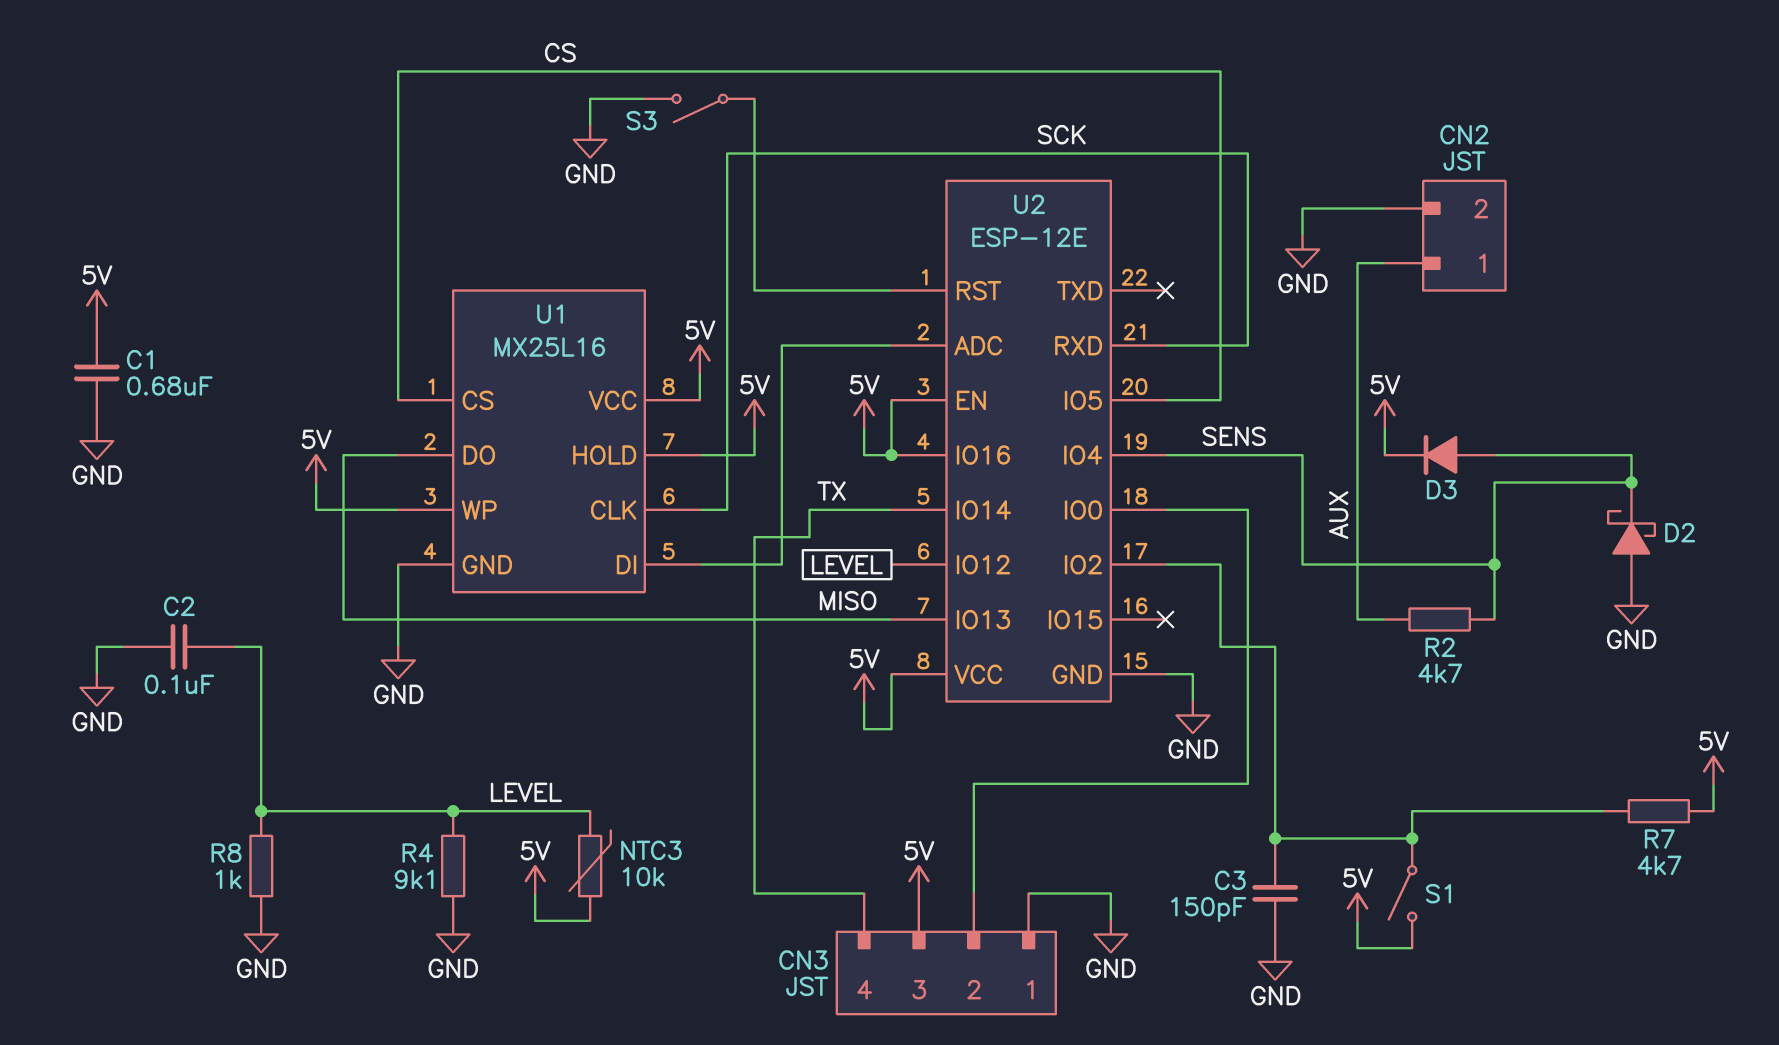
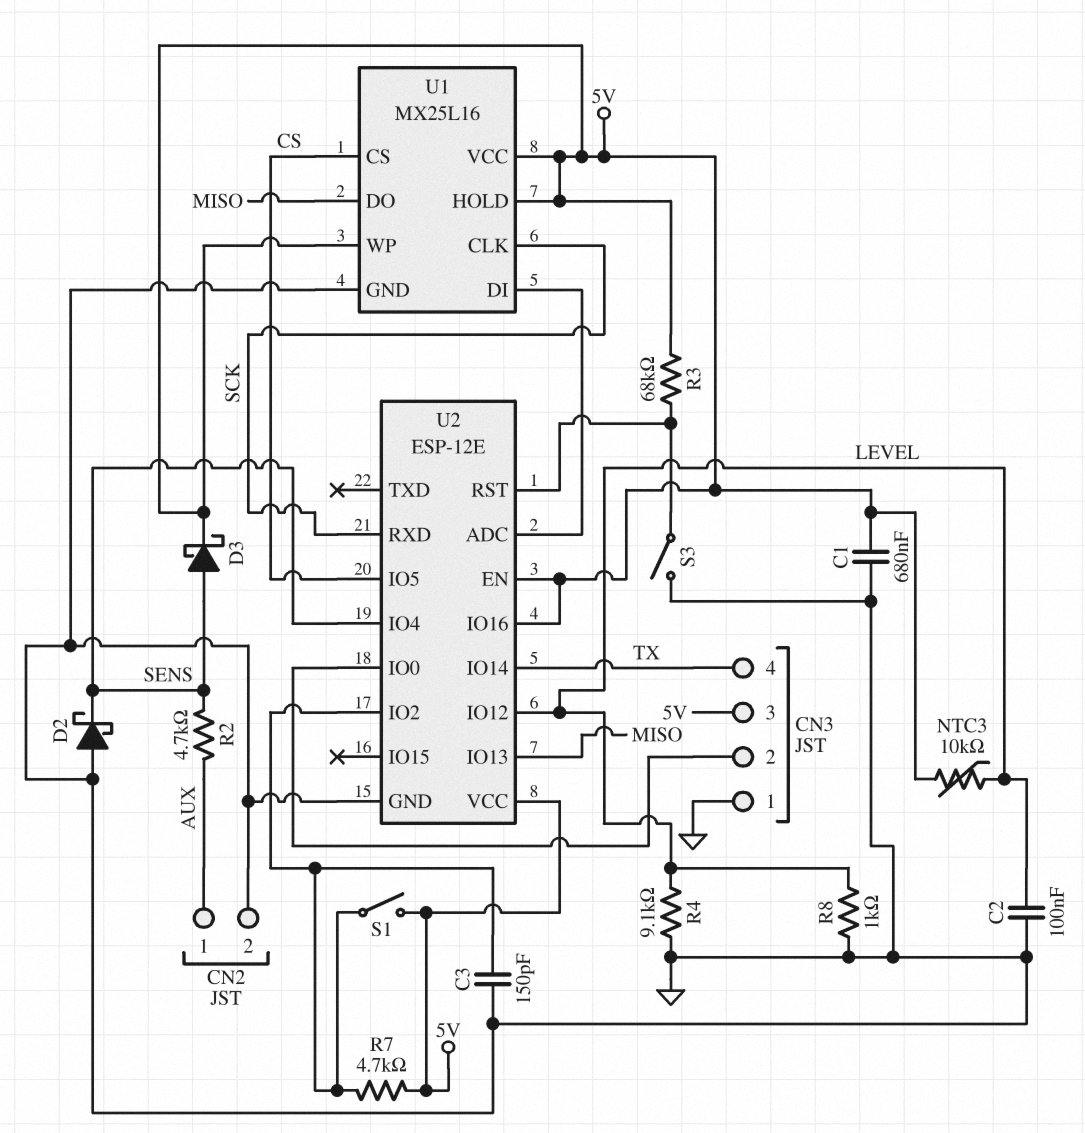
D3: diode (A SENS, K 5V) -> schottky (A SENS, K 5V)
R3: none -> 68k (5V, U2/RST)

